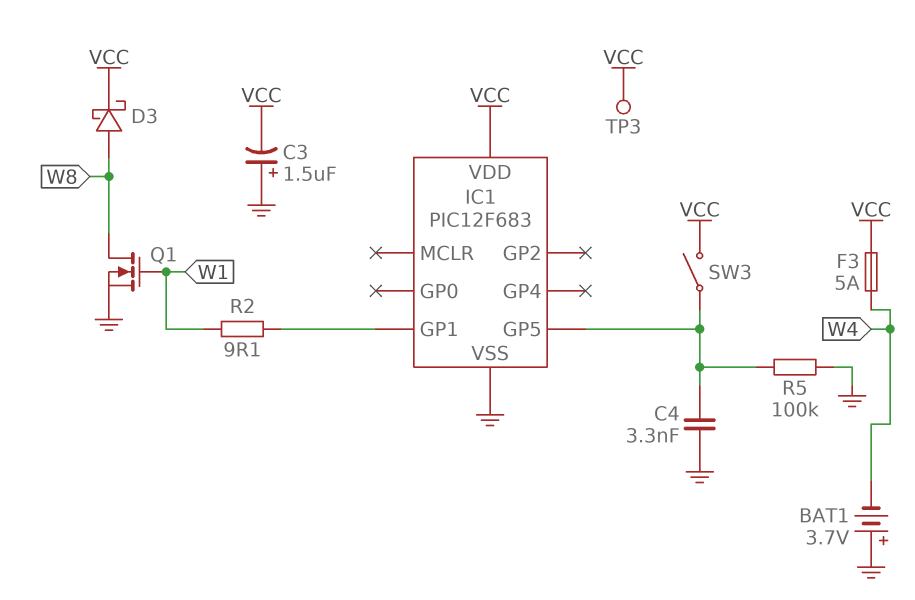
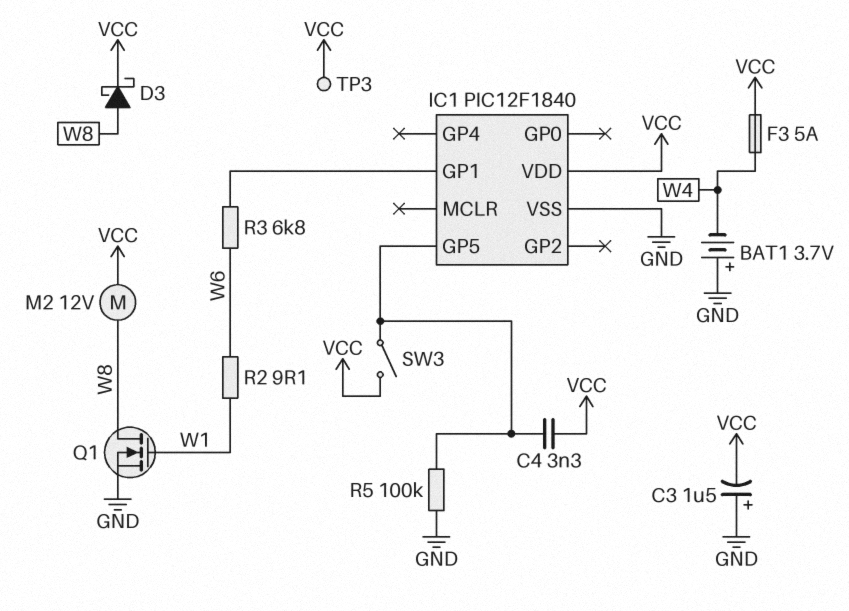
C4: 3.3nF (GND, IC1/GP5) -> 3.3nF (IC1/GP5, VCC)
IC1: PIC12F683 -> PIC12F1840
M2: none -> motor 12V (VCC, W8)
R2: 9.1 (IC1/GP1, W1) -> 9.1 (W1, W6)
R3: none -> 6.8k (IC1/GP1, W6)

